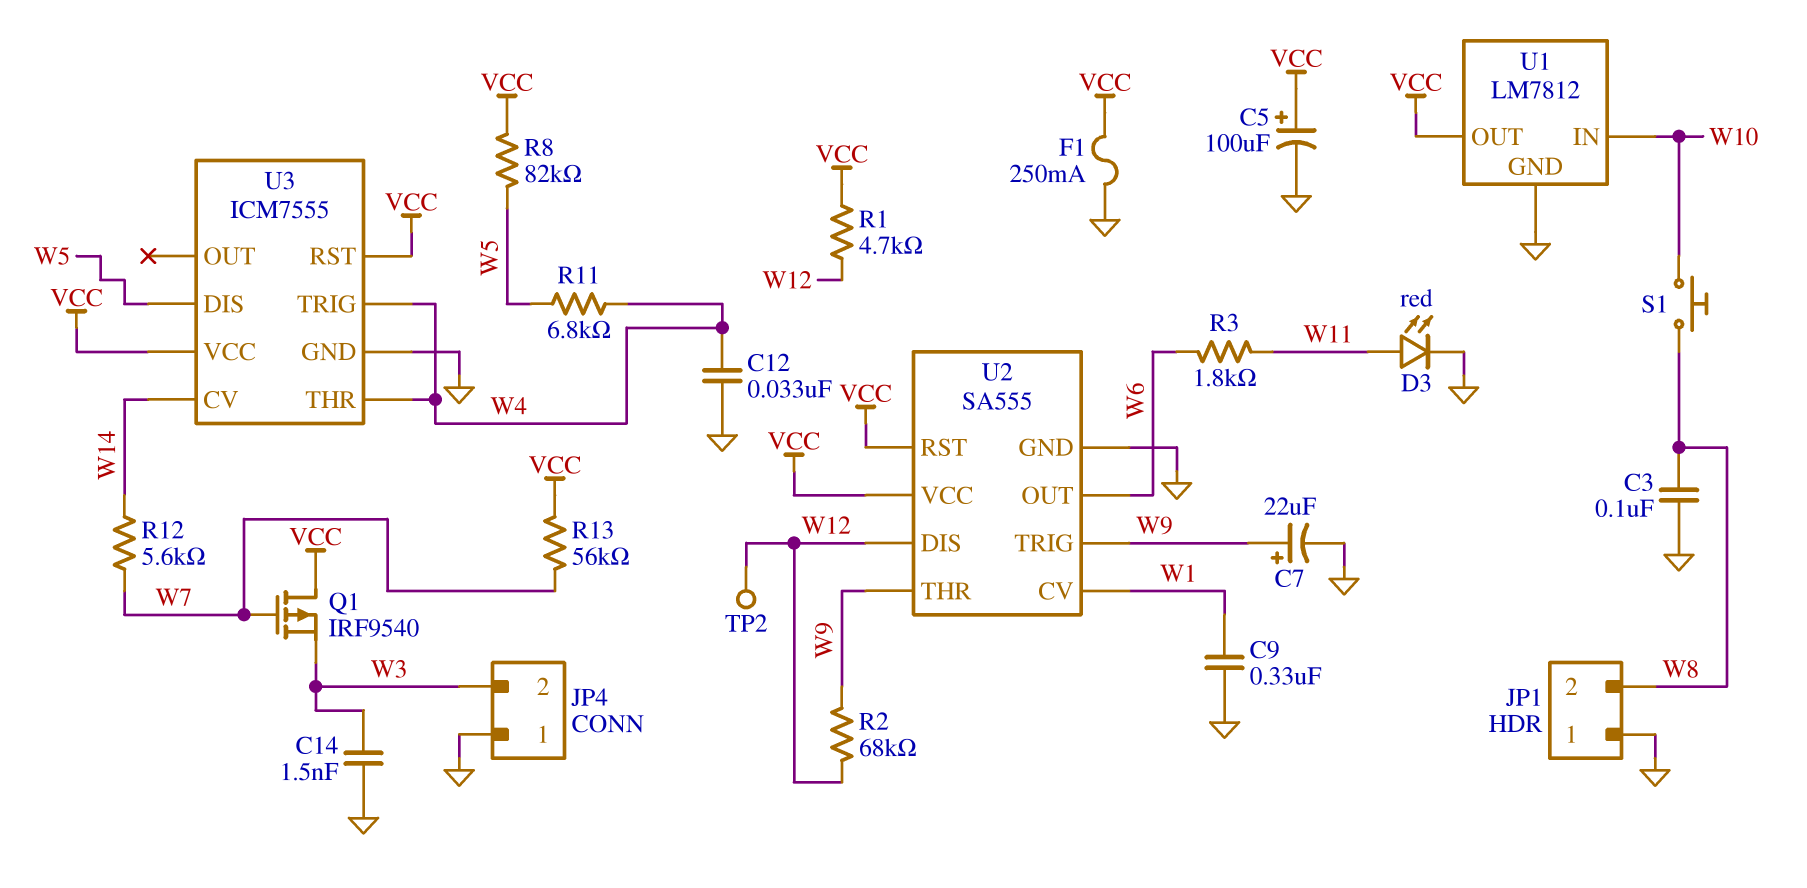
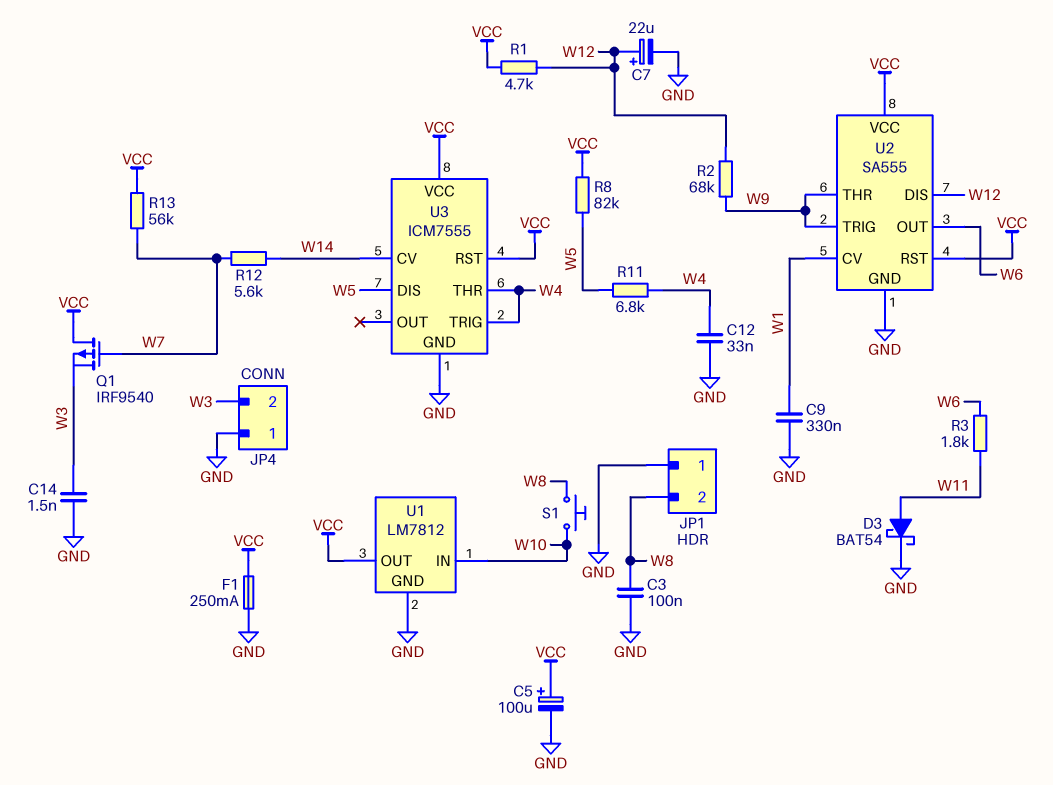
C7: 22uF (plus W9, minus GND) -> 22uF (plus W12, minus GND)
D3: LED red (A W11, K GND) -> schottky BAT54 (A W11, K GND)
TP2: test point (W12) -> none

